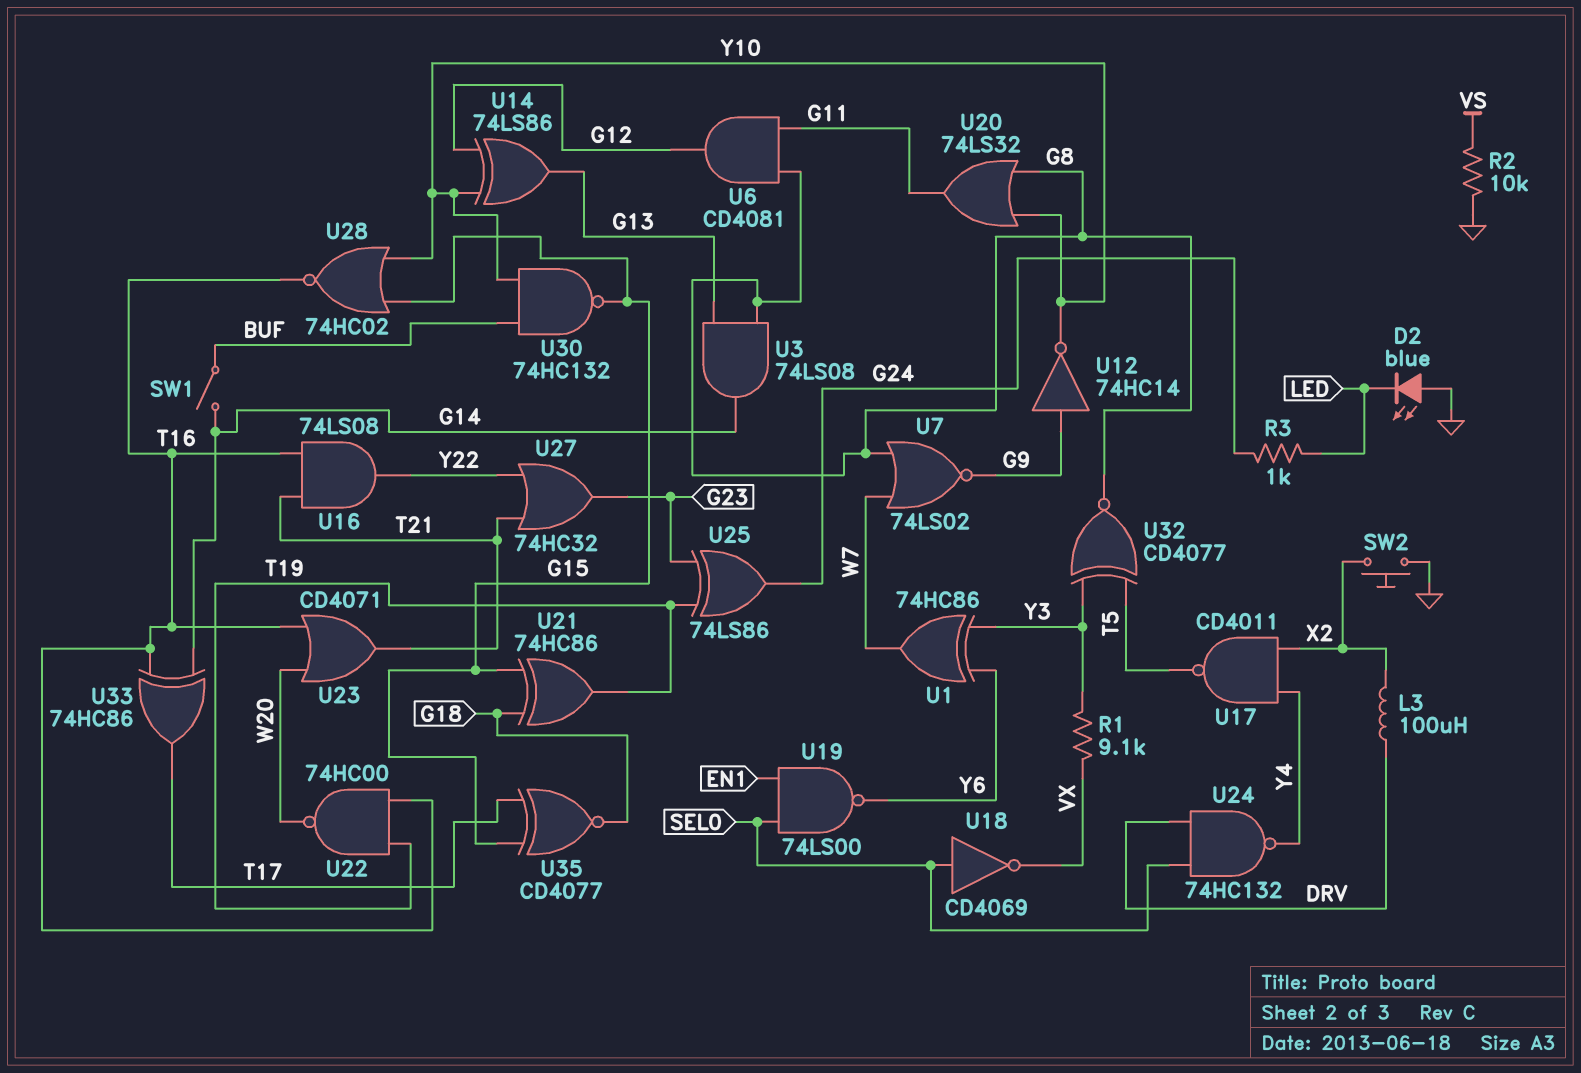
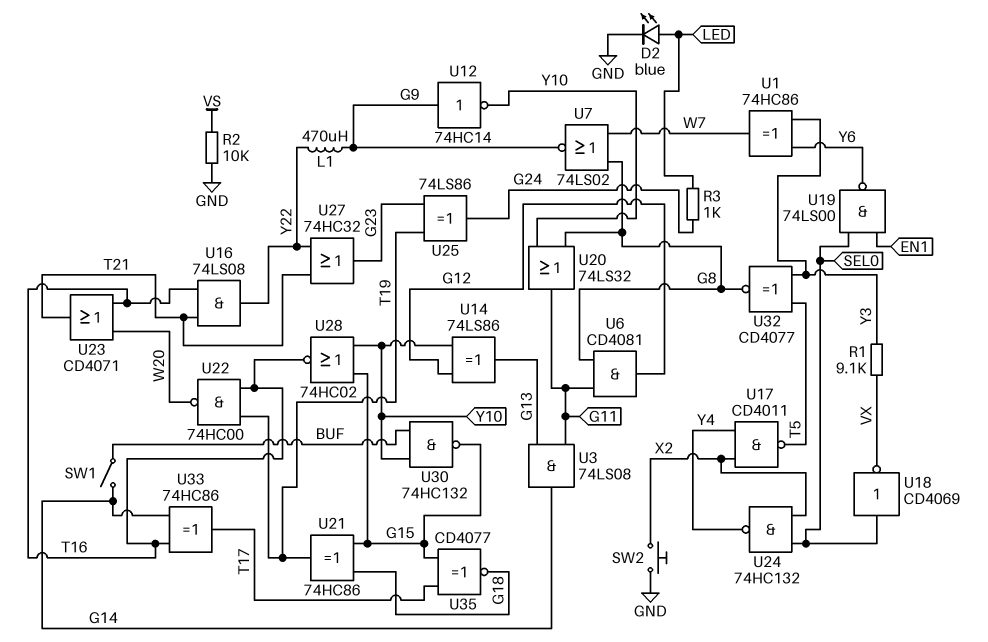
D2: LED blue (A GND, K LED) -> LED blue (A LED, K GND)
L1: none -> 470uH (G9, Y22)
L3: 100uH (DRV, X2) -> none
U3: AND 74LS08 (in G8, in G13, out G14) -> AND 74LS08 (in G11, in G13, out G14)
U24: NAND 74HC132 (in DRV, in SEL0, out Y4) -> NAND 74HC132 (in SEL0, in X2, out Y4)

